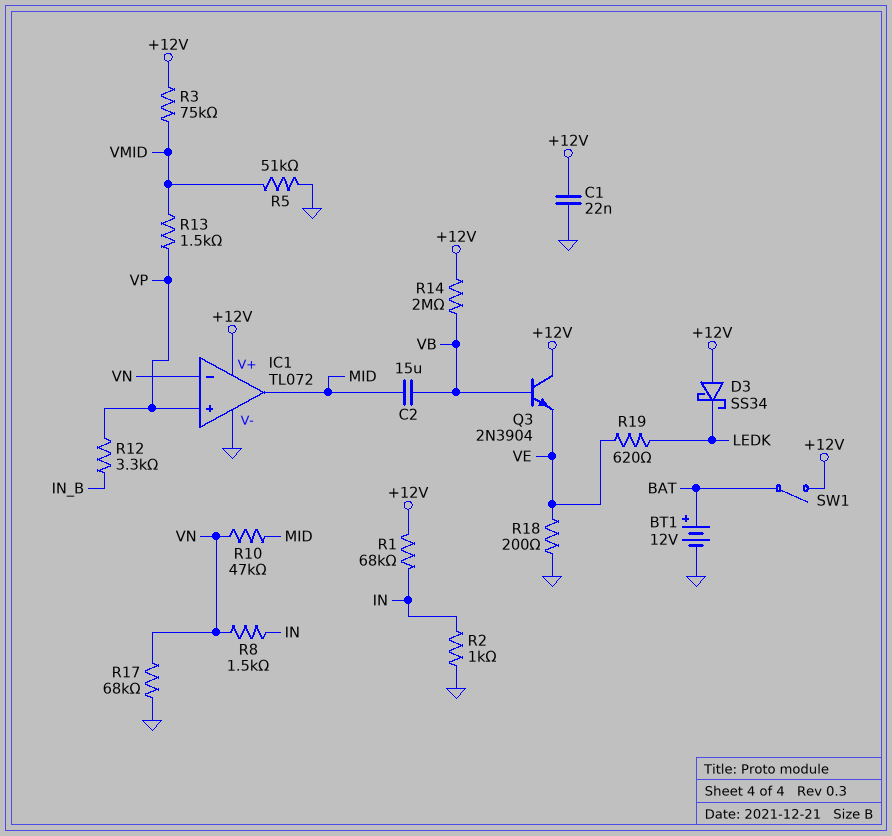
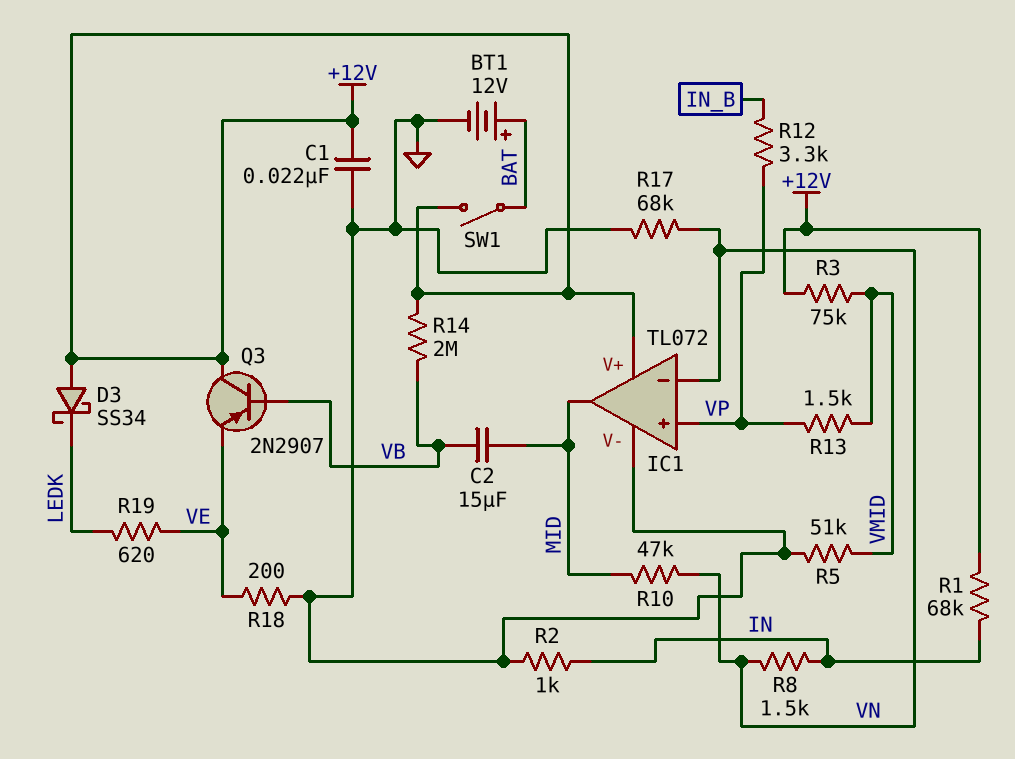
Q3: NPN 2N3904 (B VB, C +12V, E VE) -> PNP 2N2907 (B VB, C +12V, E VE)

